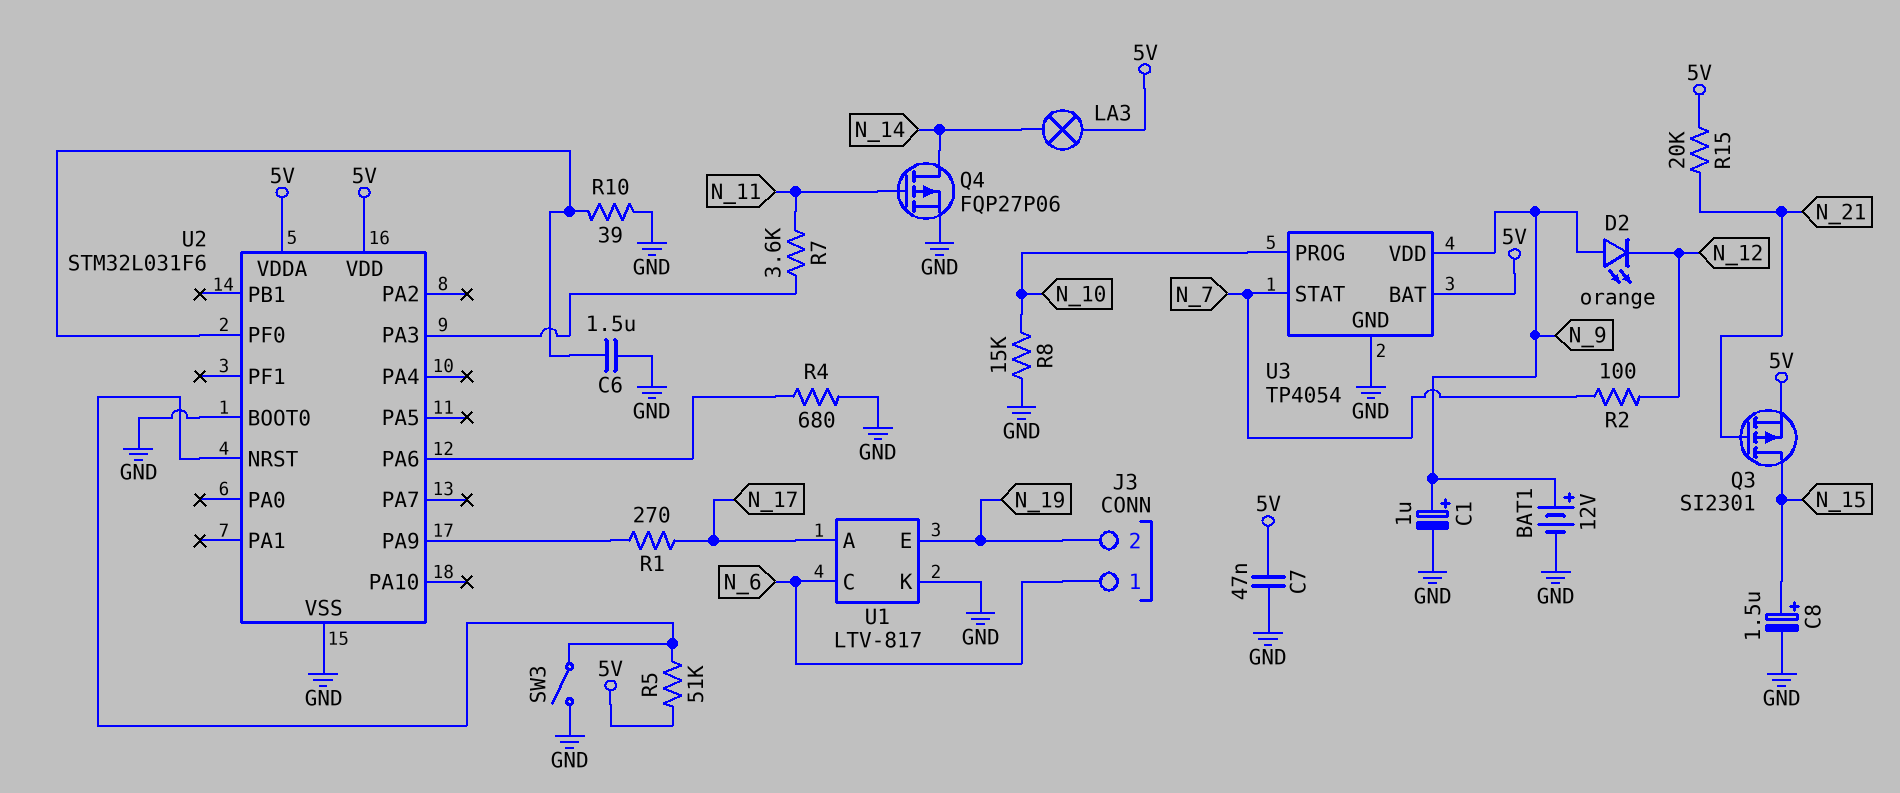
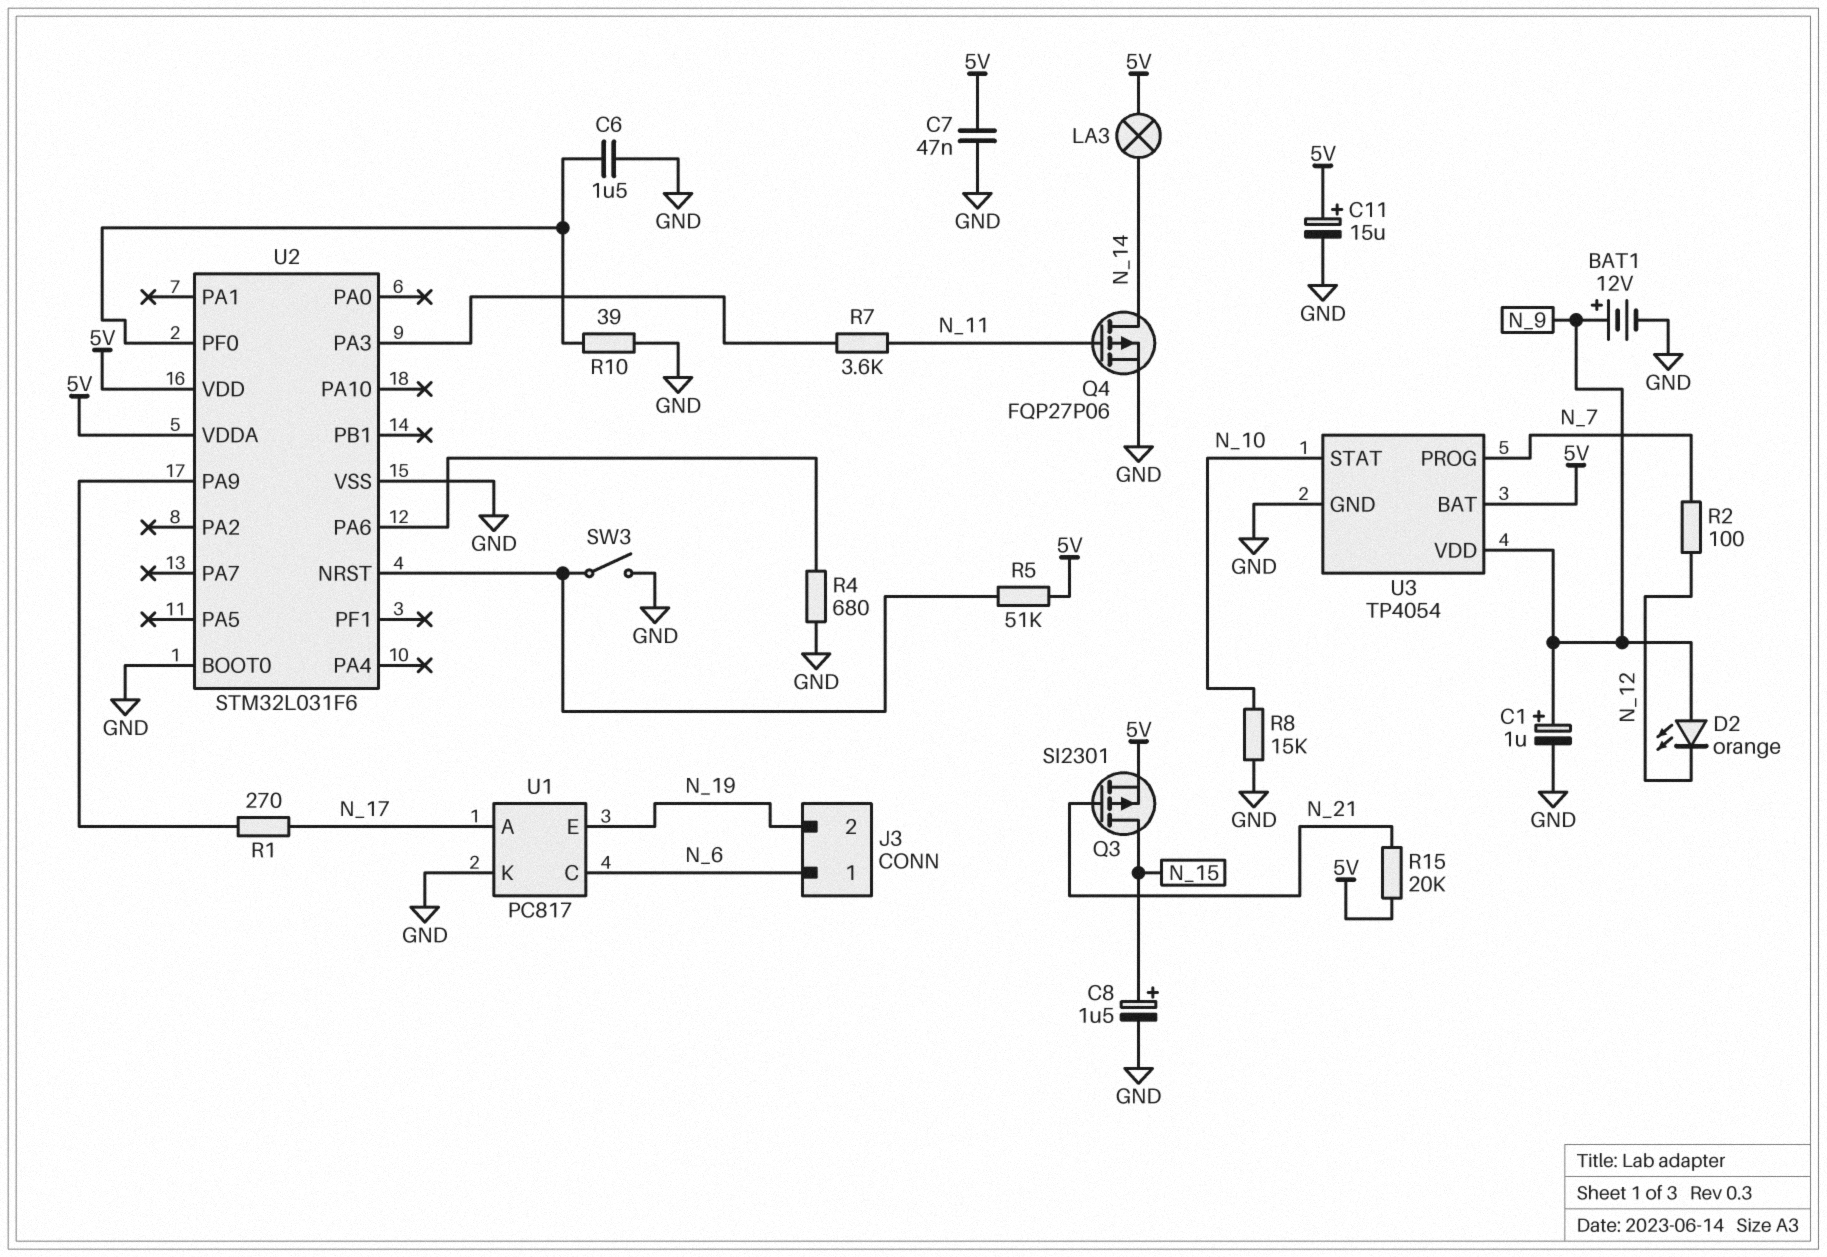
C11: none -> 15uF (plus 5V, minus GND)
U1: LTV-817 -> PC817
U3 pin PROG: N_10 -> N_7
U3 pin STAT: N_7 -> N_10

